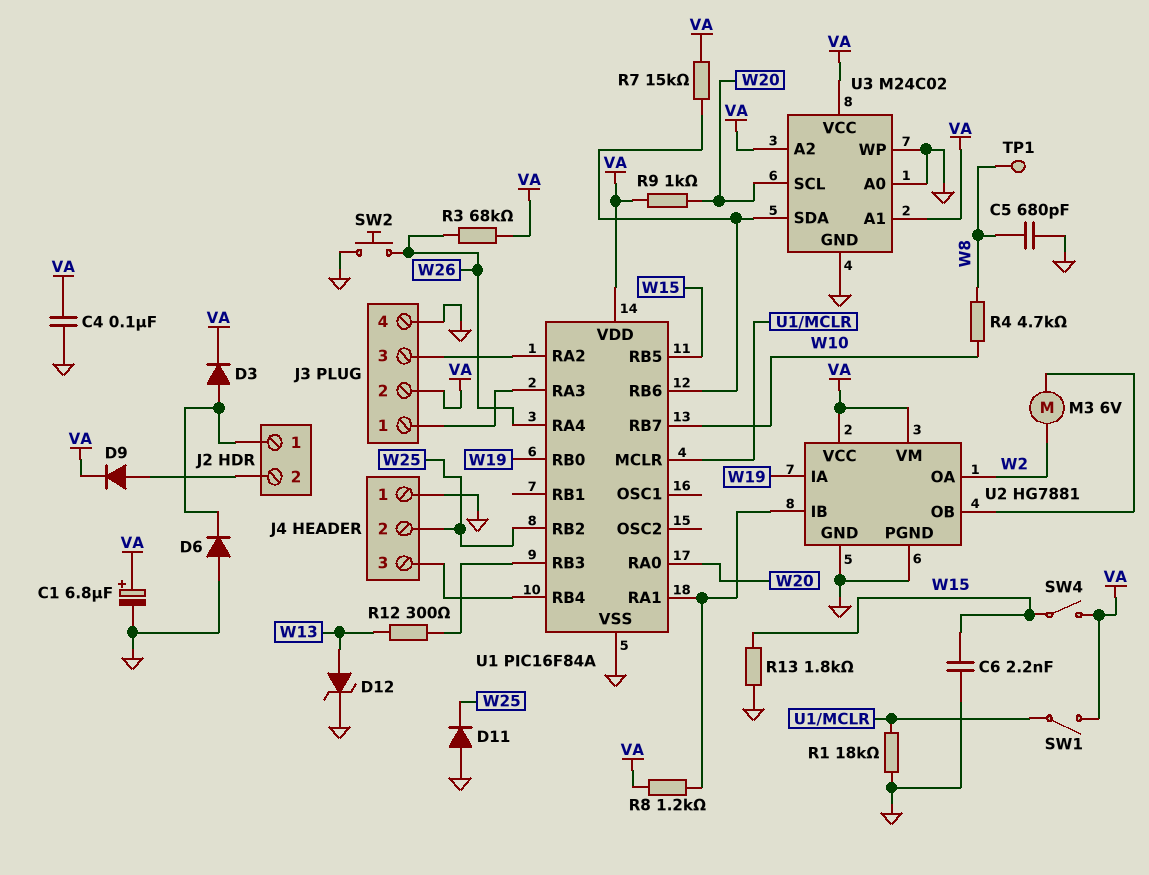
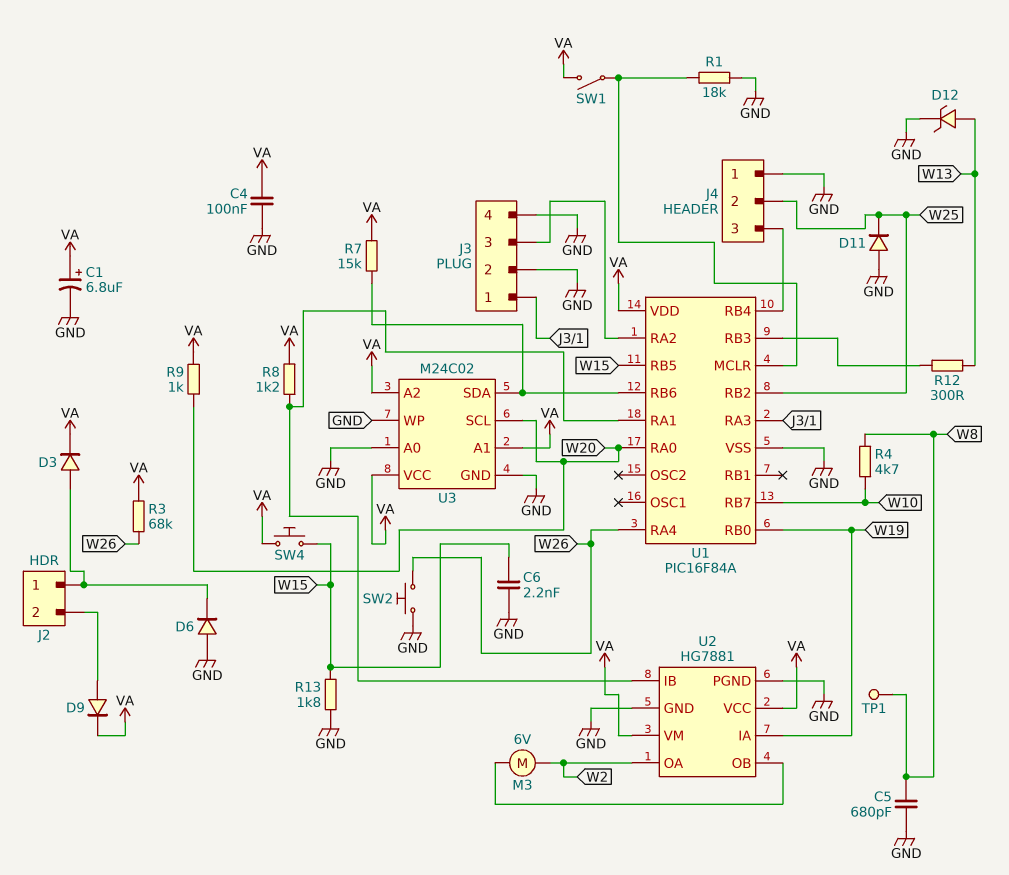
J3 pin 2: VA -> GND
SW4: switch (VA, W15) -> button (VA, W15)

